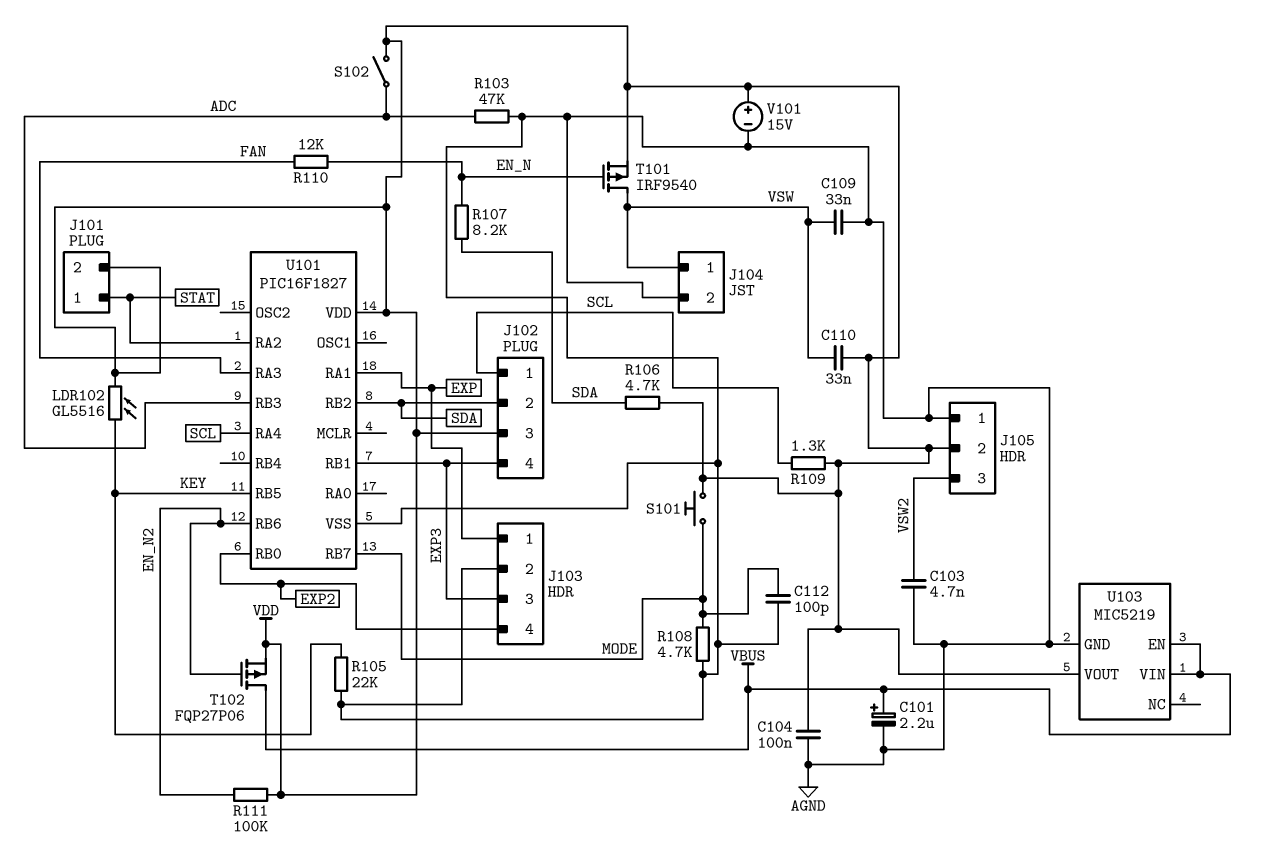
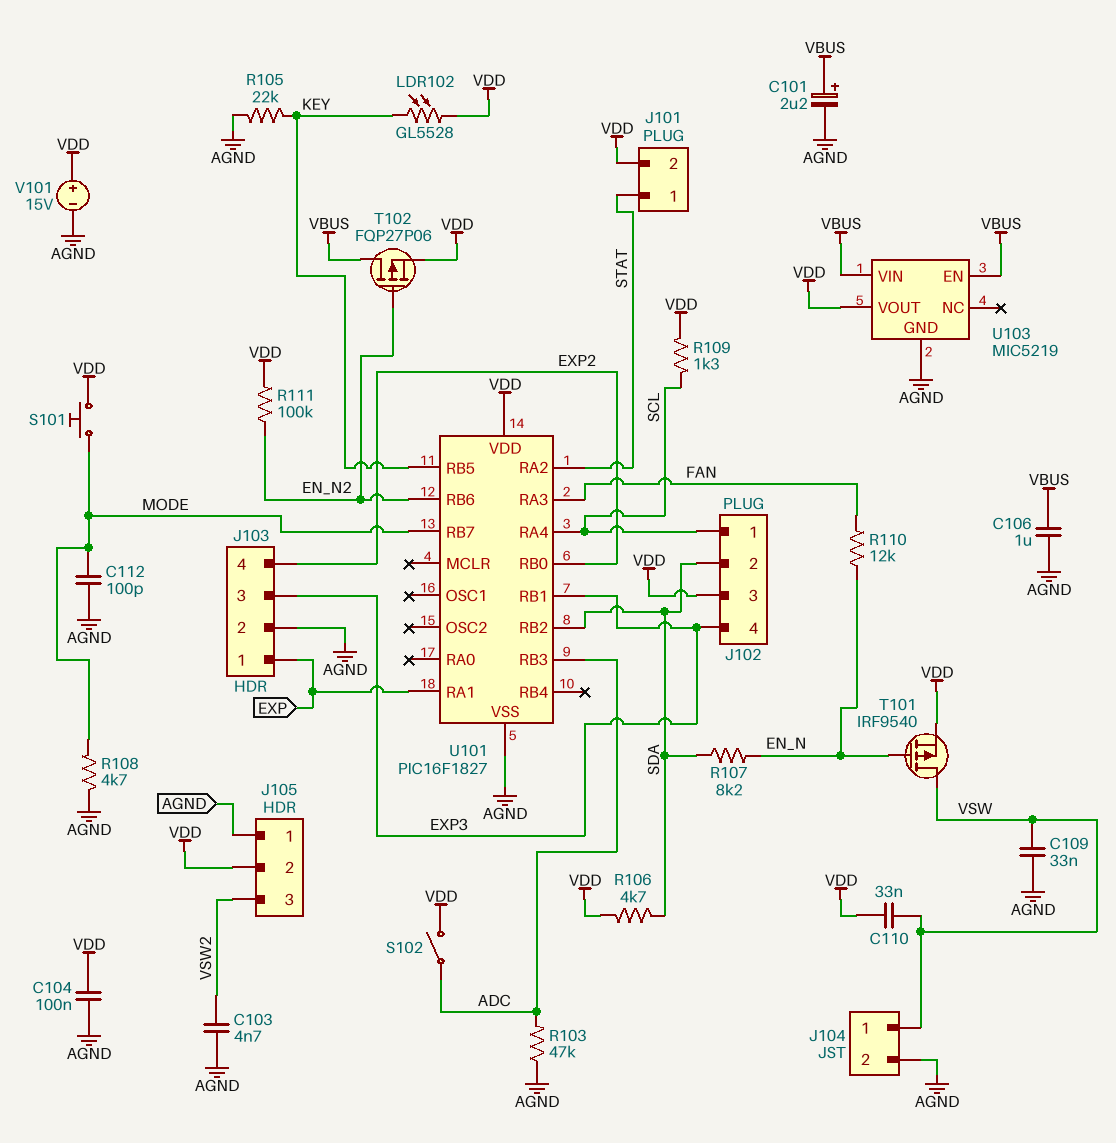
C106: none -> 1uF (AGND, VBUS)
LDR102: GL5516 (KEY, VDD) -> GL5528 (KEY, VDD)

